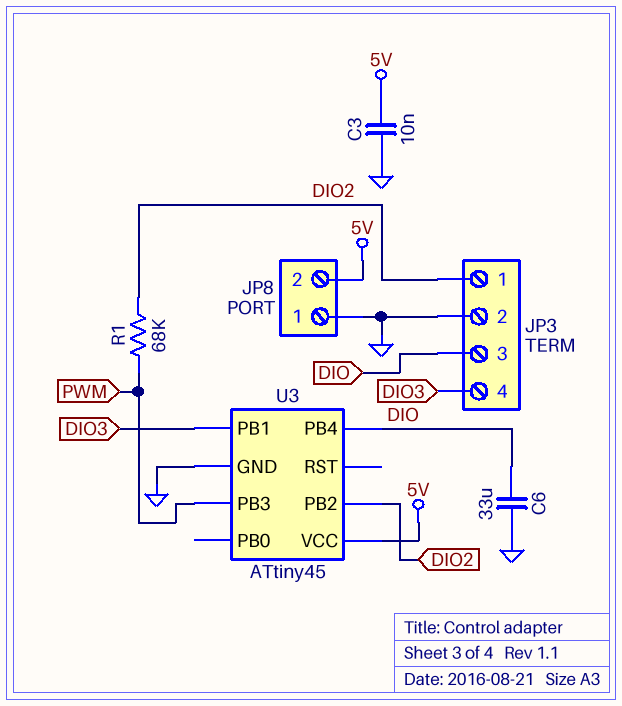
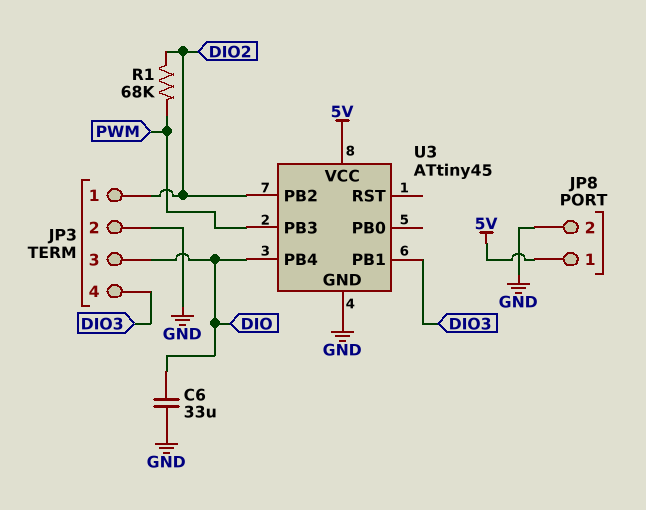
C3: 10nF (5V, GND) -> none
JP8 pin 1: GND -> 5V
JP8 pin 2: 5V -> GND

